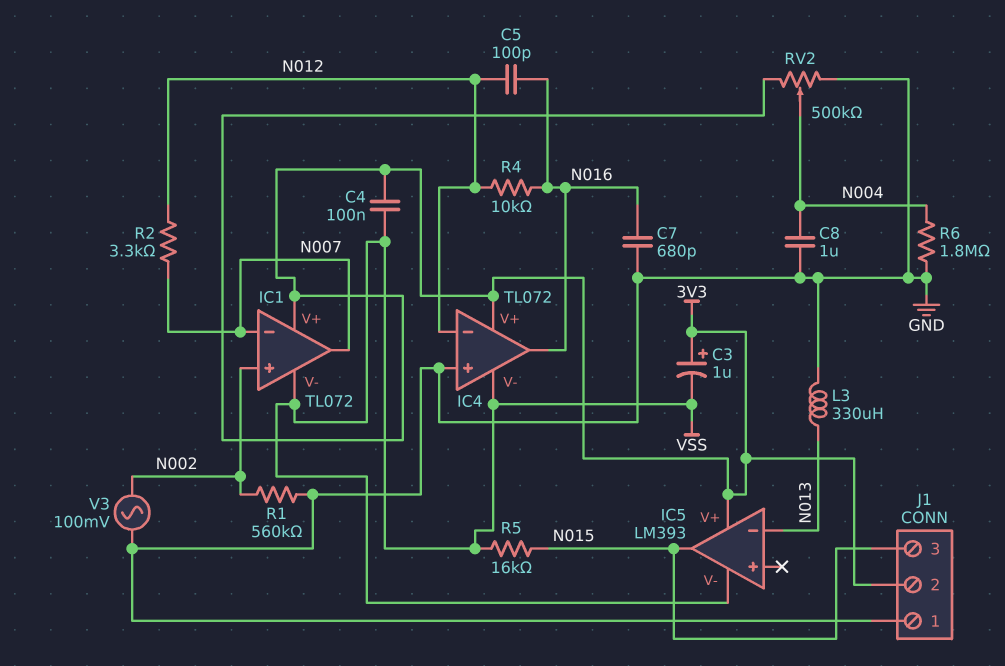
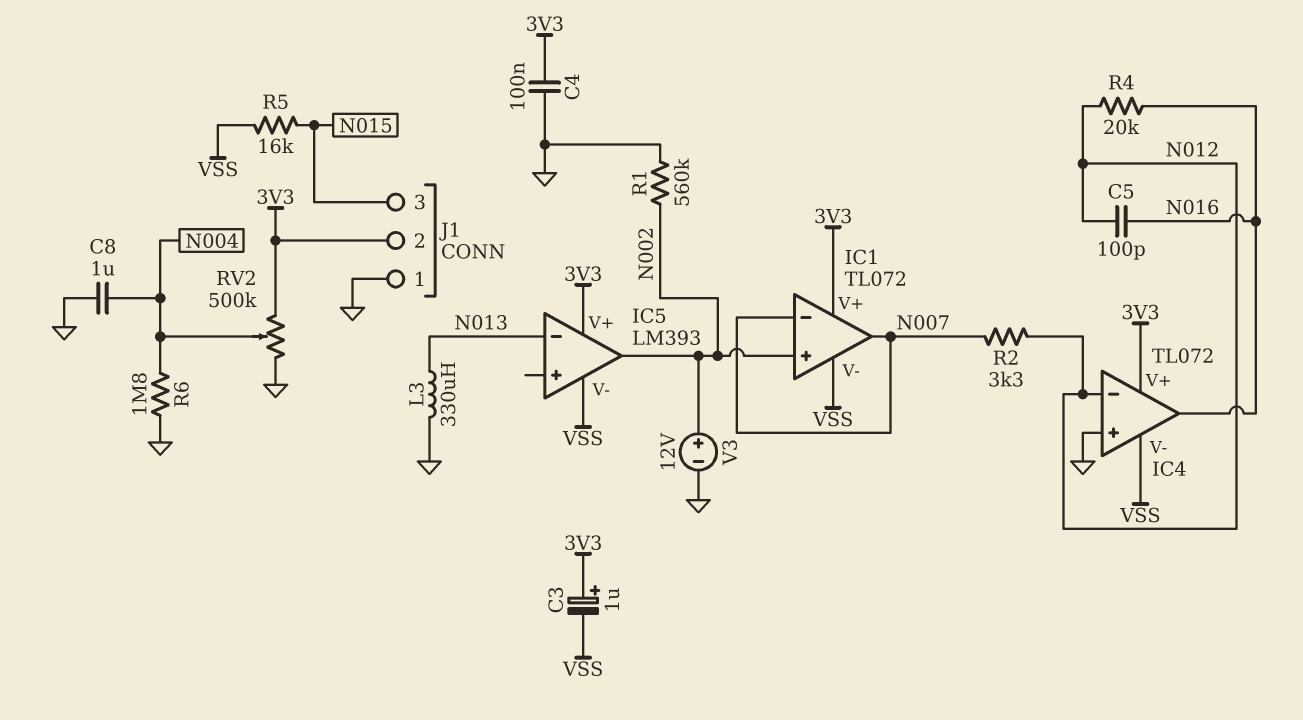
C4: 100nF (3V3, VSS) -> 100nF (3V3, GND)
C7: 680pF (GND, N016) -> none
IC5 pin out: N015 -> N002
R4: 10k (N012, N016) -> 20k (N012, N016)
V3: AC 100mV (GND, N002) -> 12V (plus N002, minus GND)

